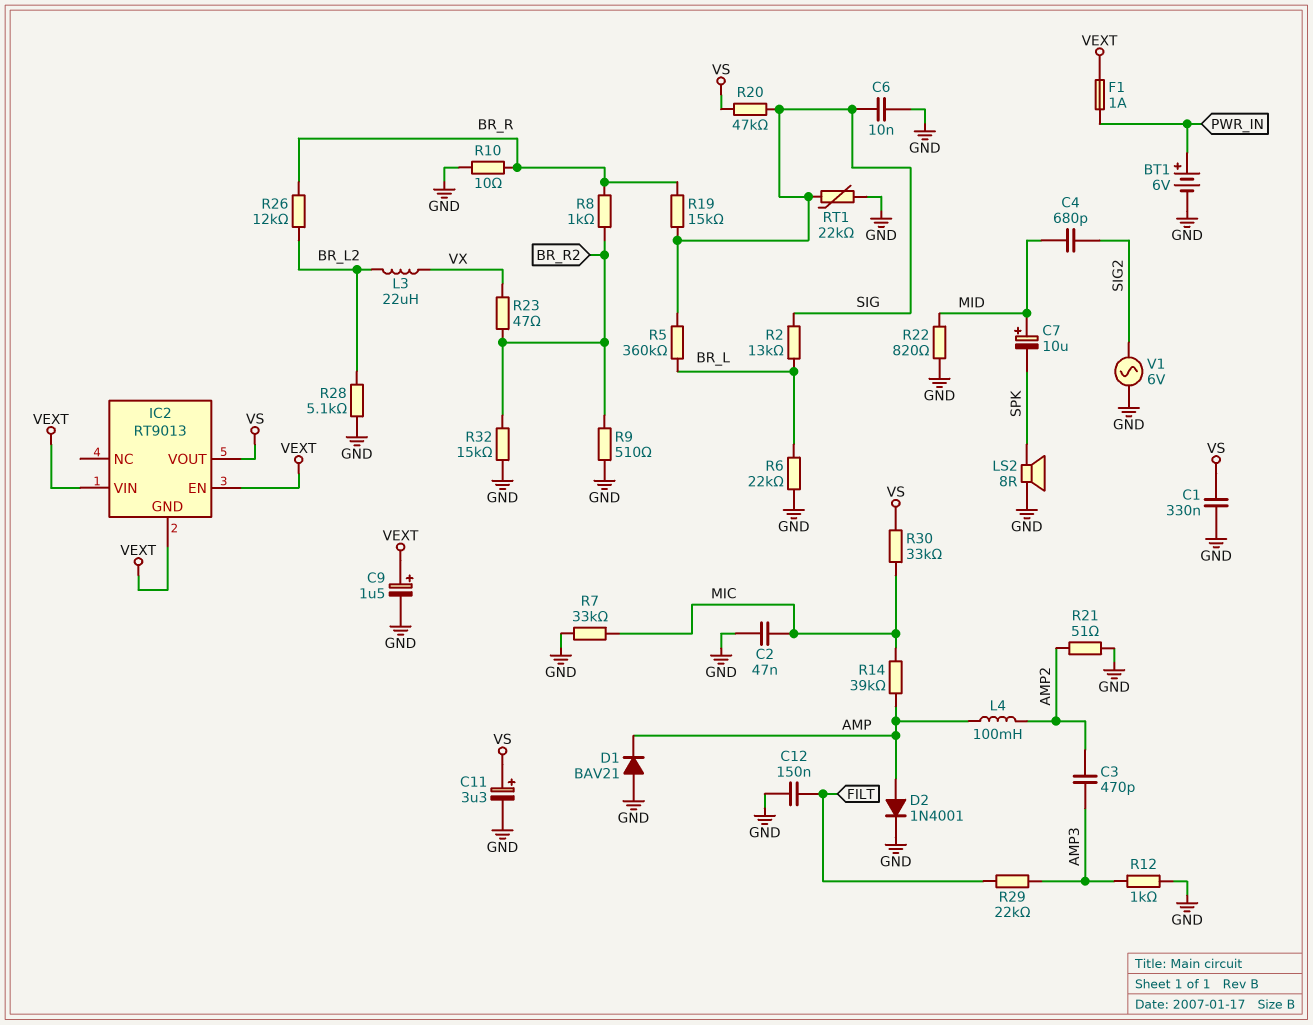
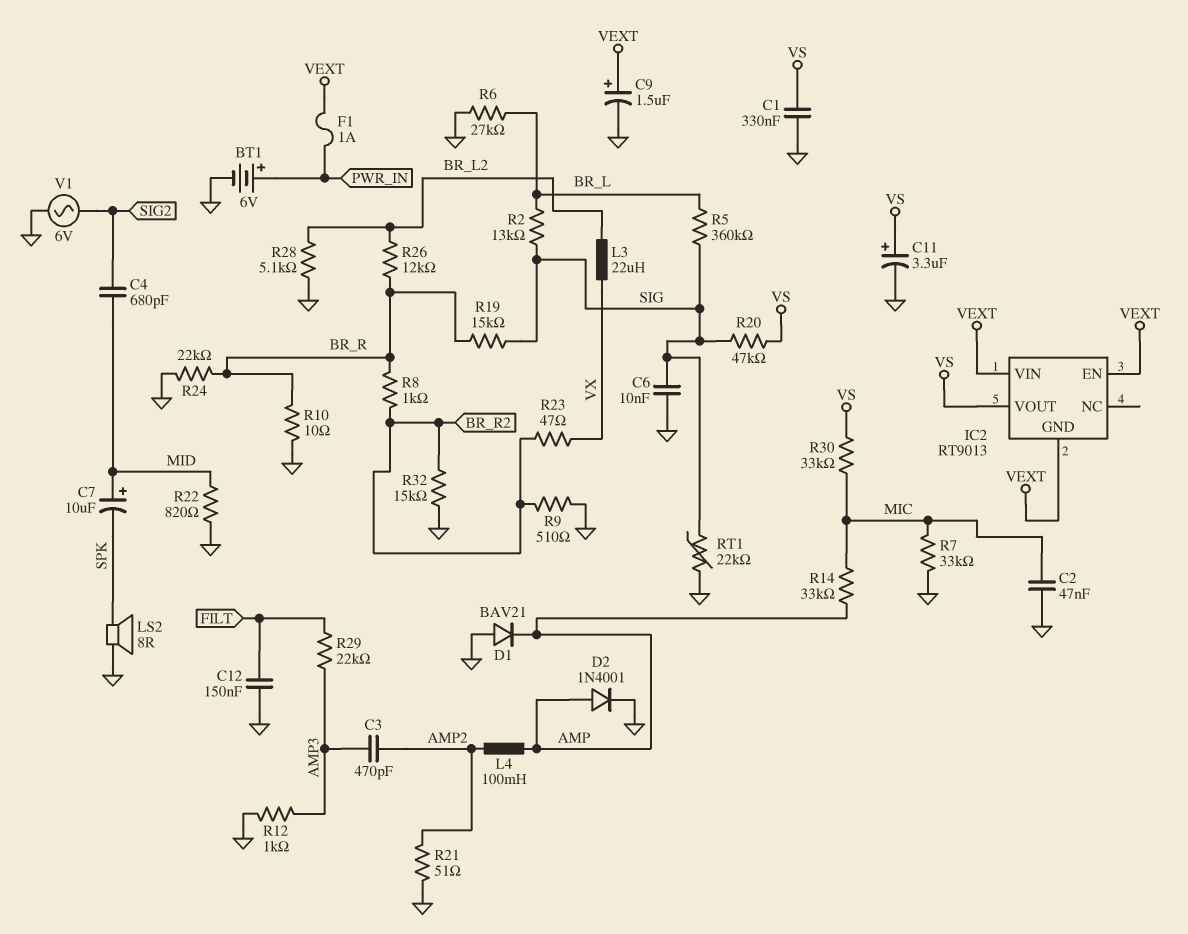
R6: 22k (BR_L, GND) -> 27k (BR_L, GND)
R14: 39k (AMP, MIC) -> 33k (AMP, MIC)
R24: none -> 22k (BR_R, GND)

